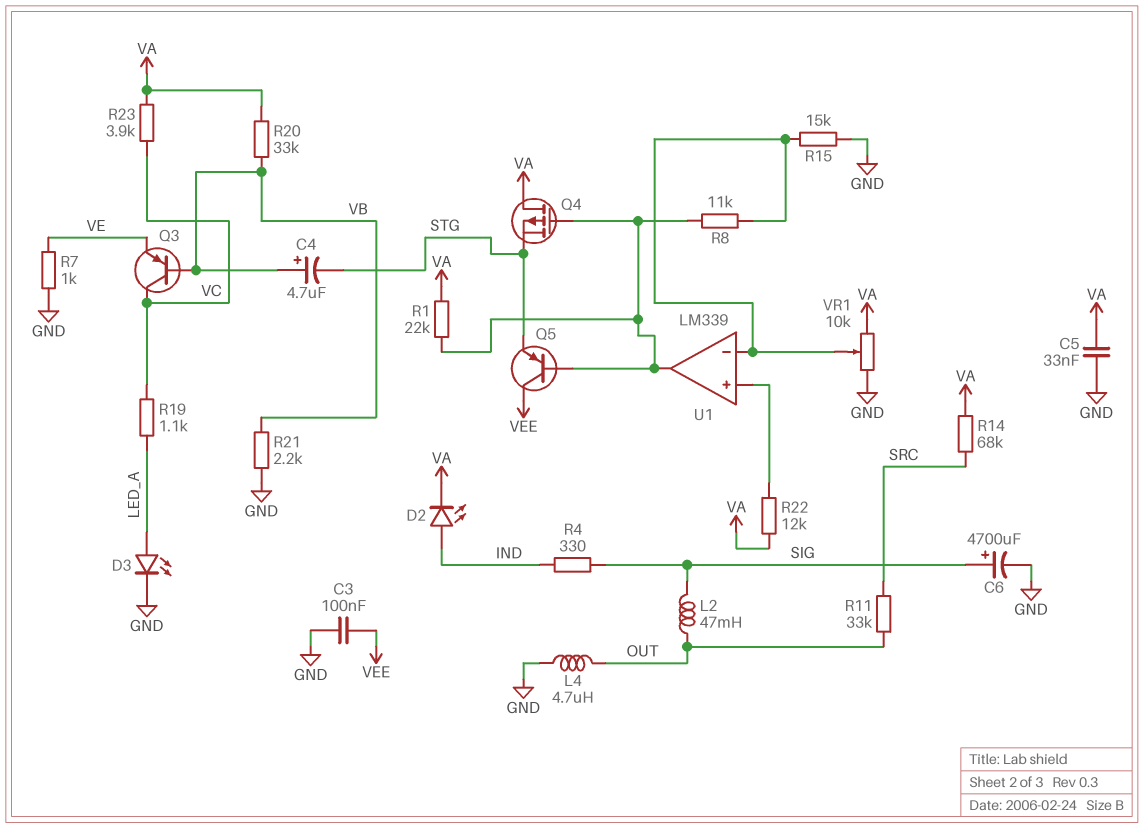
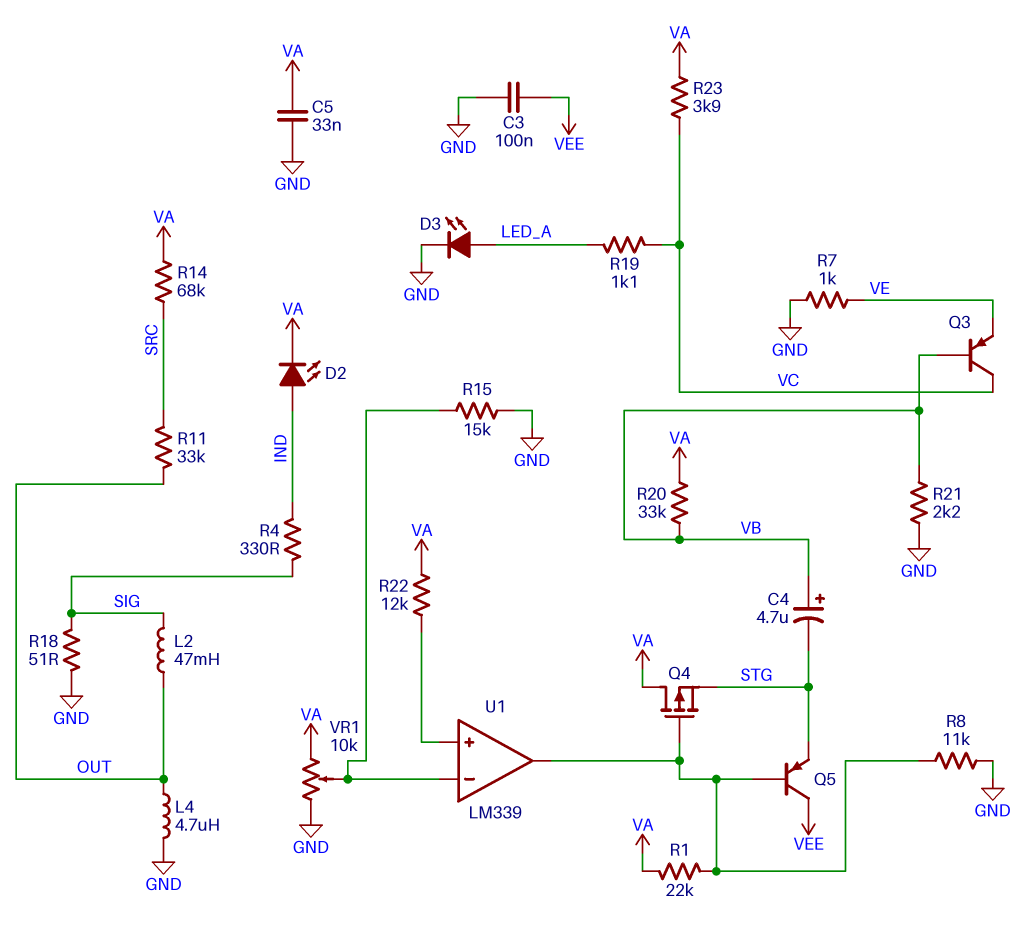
C6: 4700uF (plus SIG, minus GND) -> none
R8: 11k (U1/in-, U1/out) -> 11k (GND, U1/out)
R18: none -> 51 (GND, SIG)

